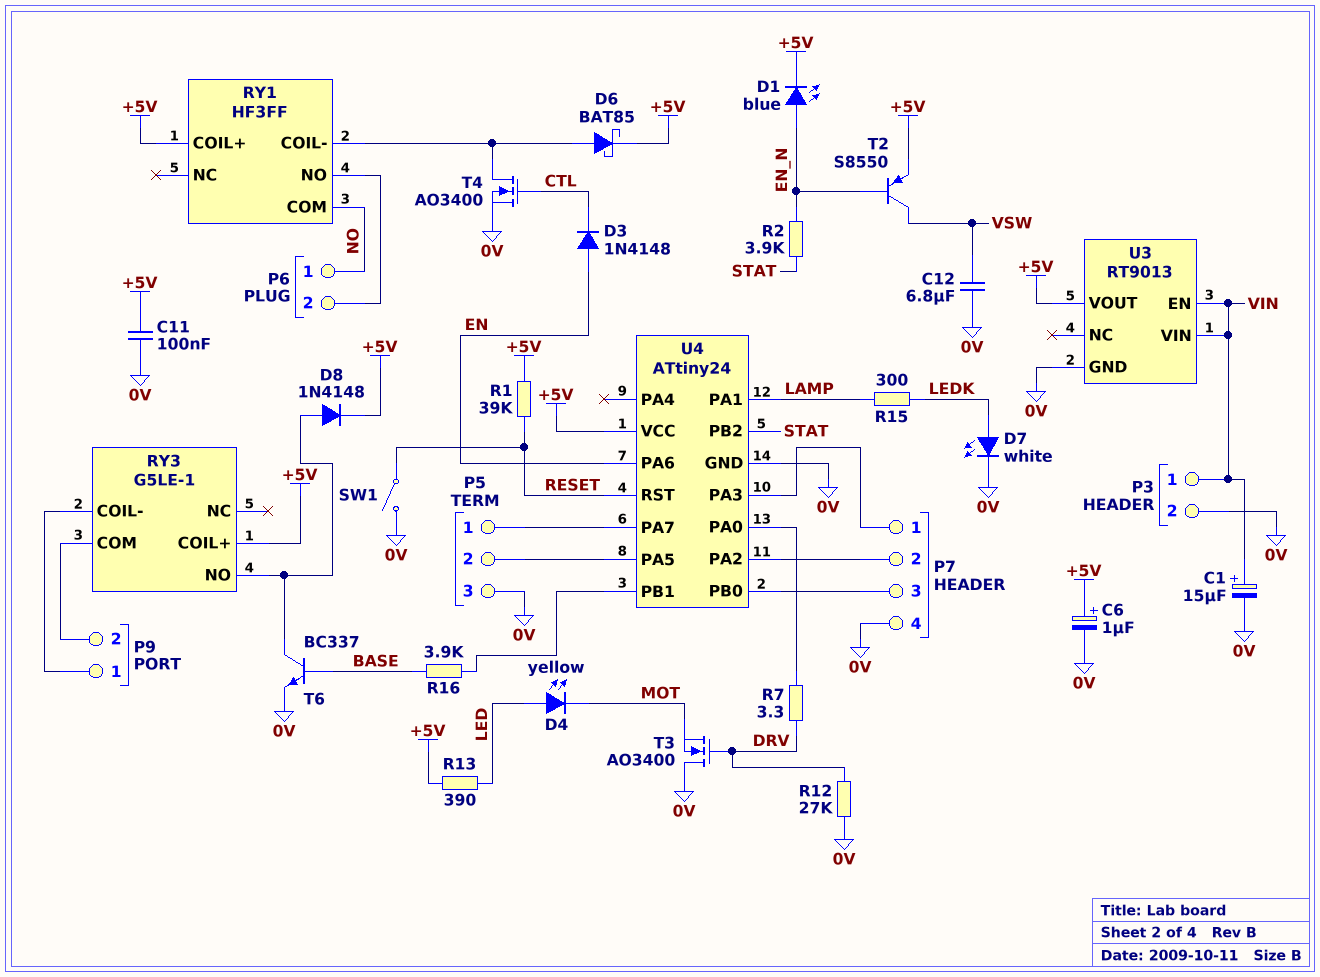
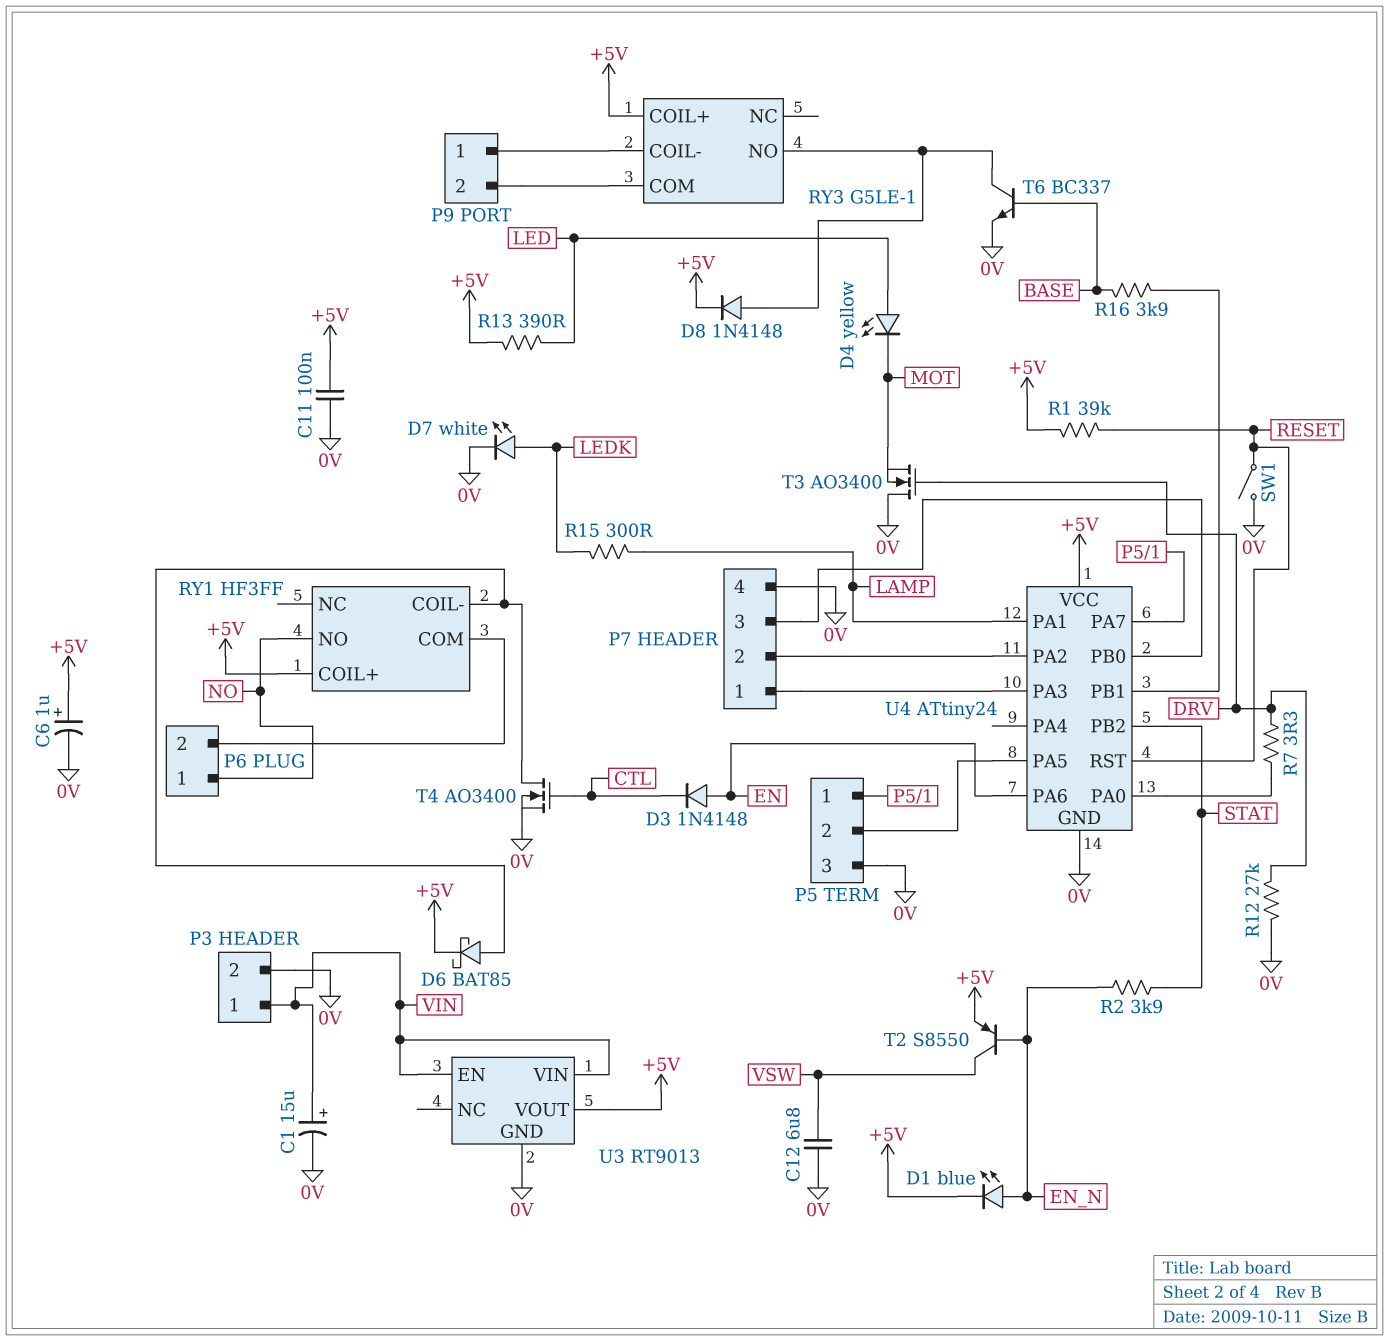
RY1 pin COM: NO -> P6/2
RY1 pin NO: P6/2 -> NO

